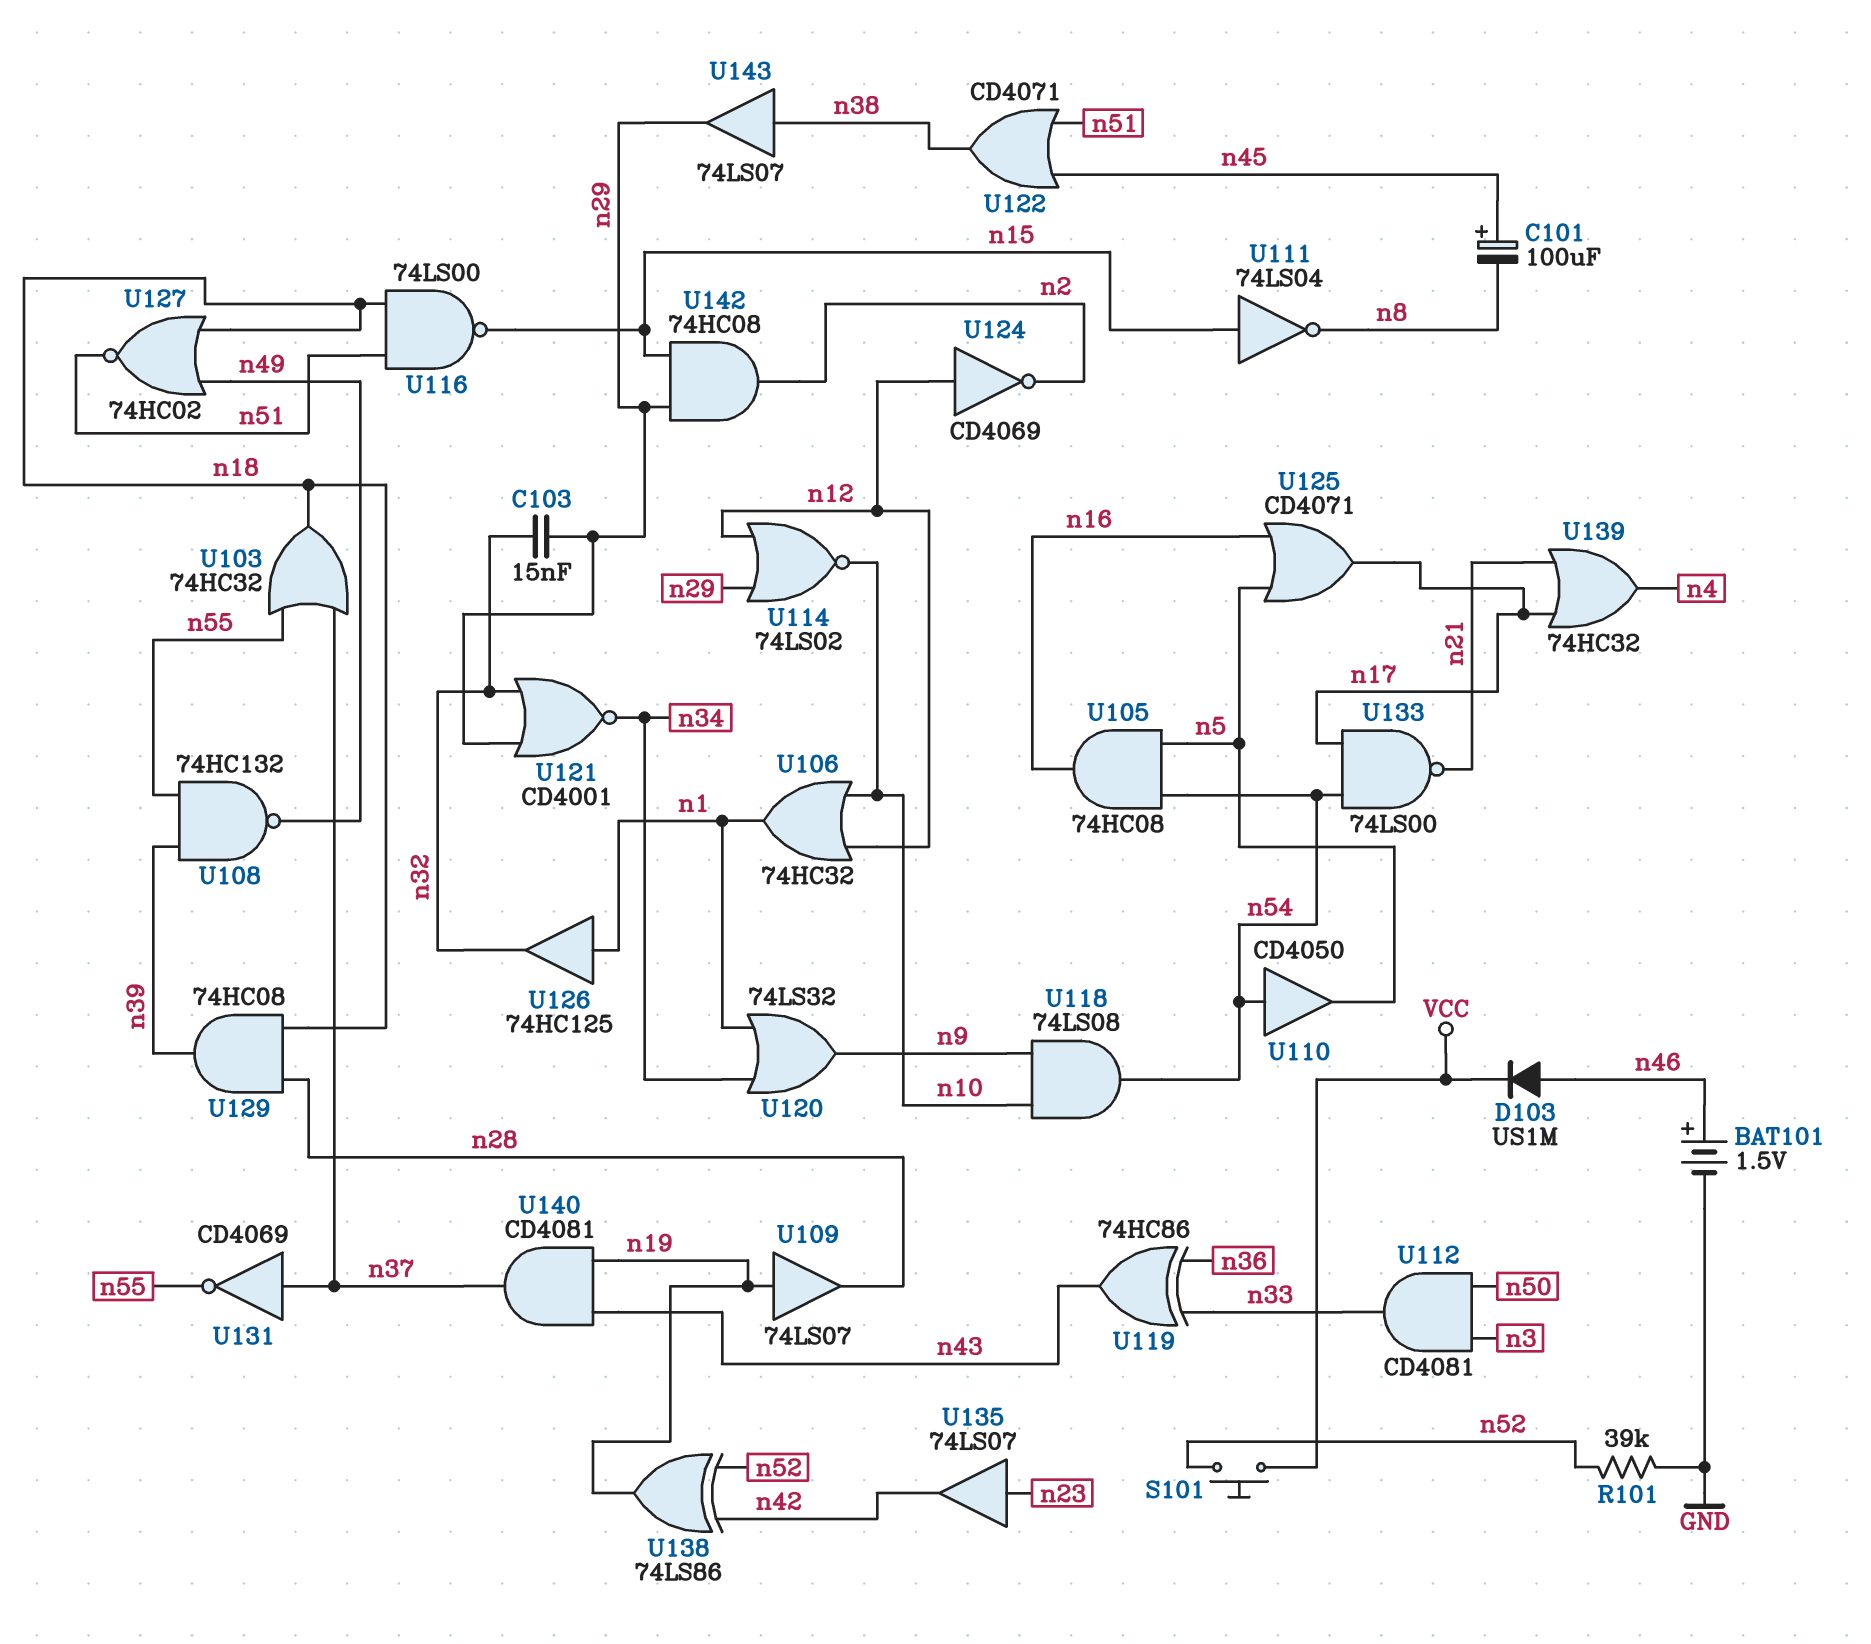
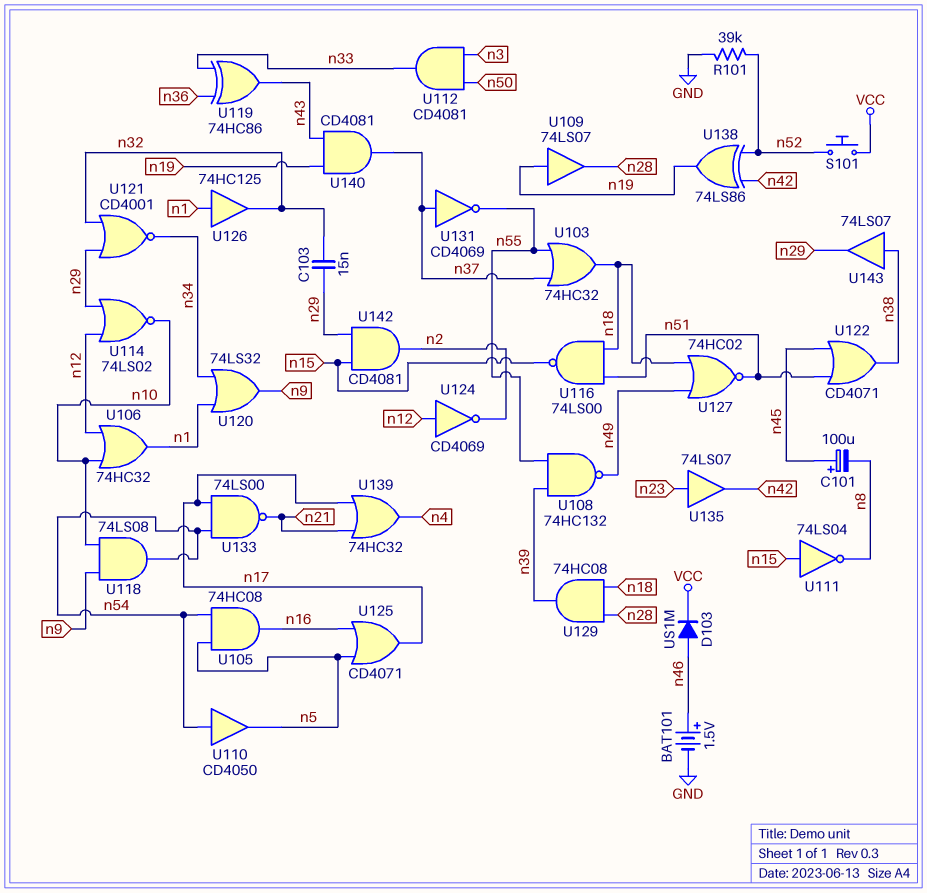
U142: AND 74HC08 (in n15, in n29, out n2) -> AND CD4081 (in n15, in n29, out n2)

